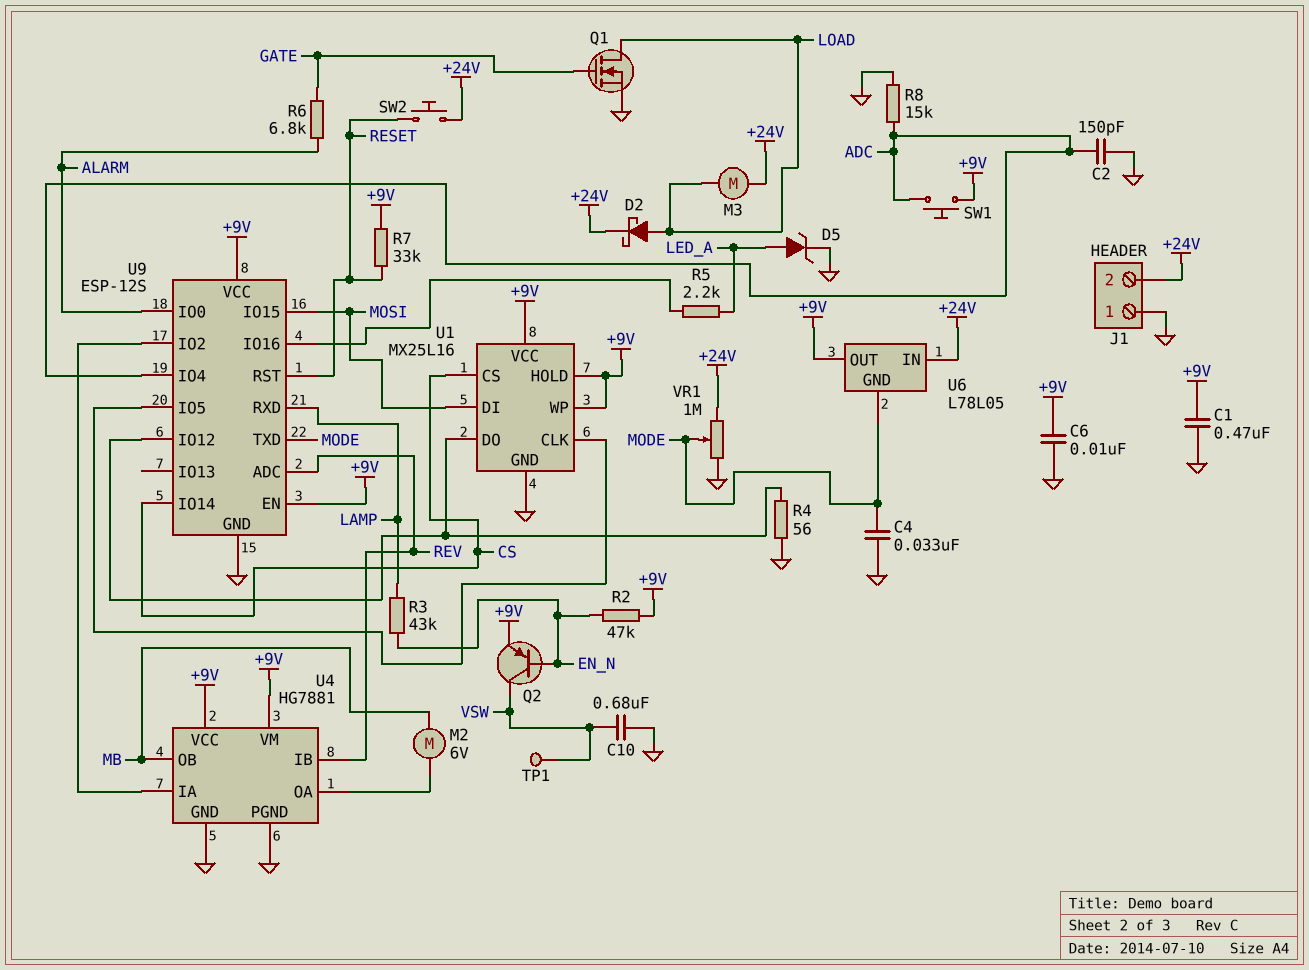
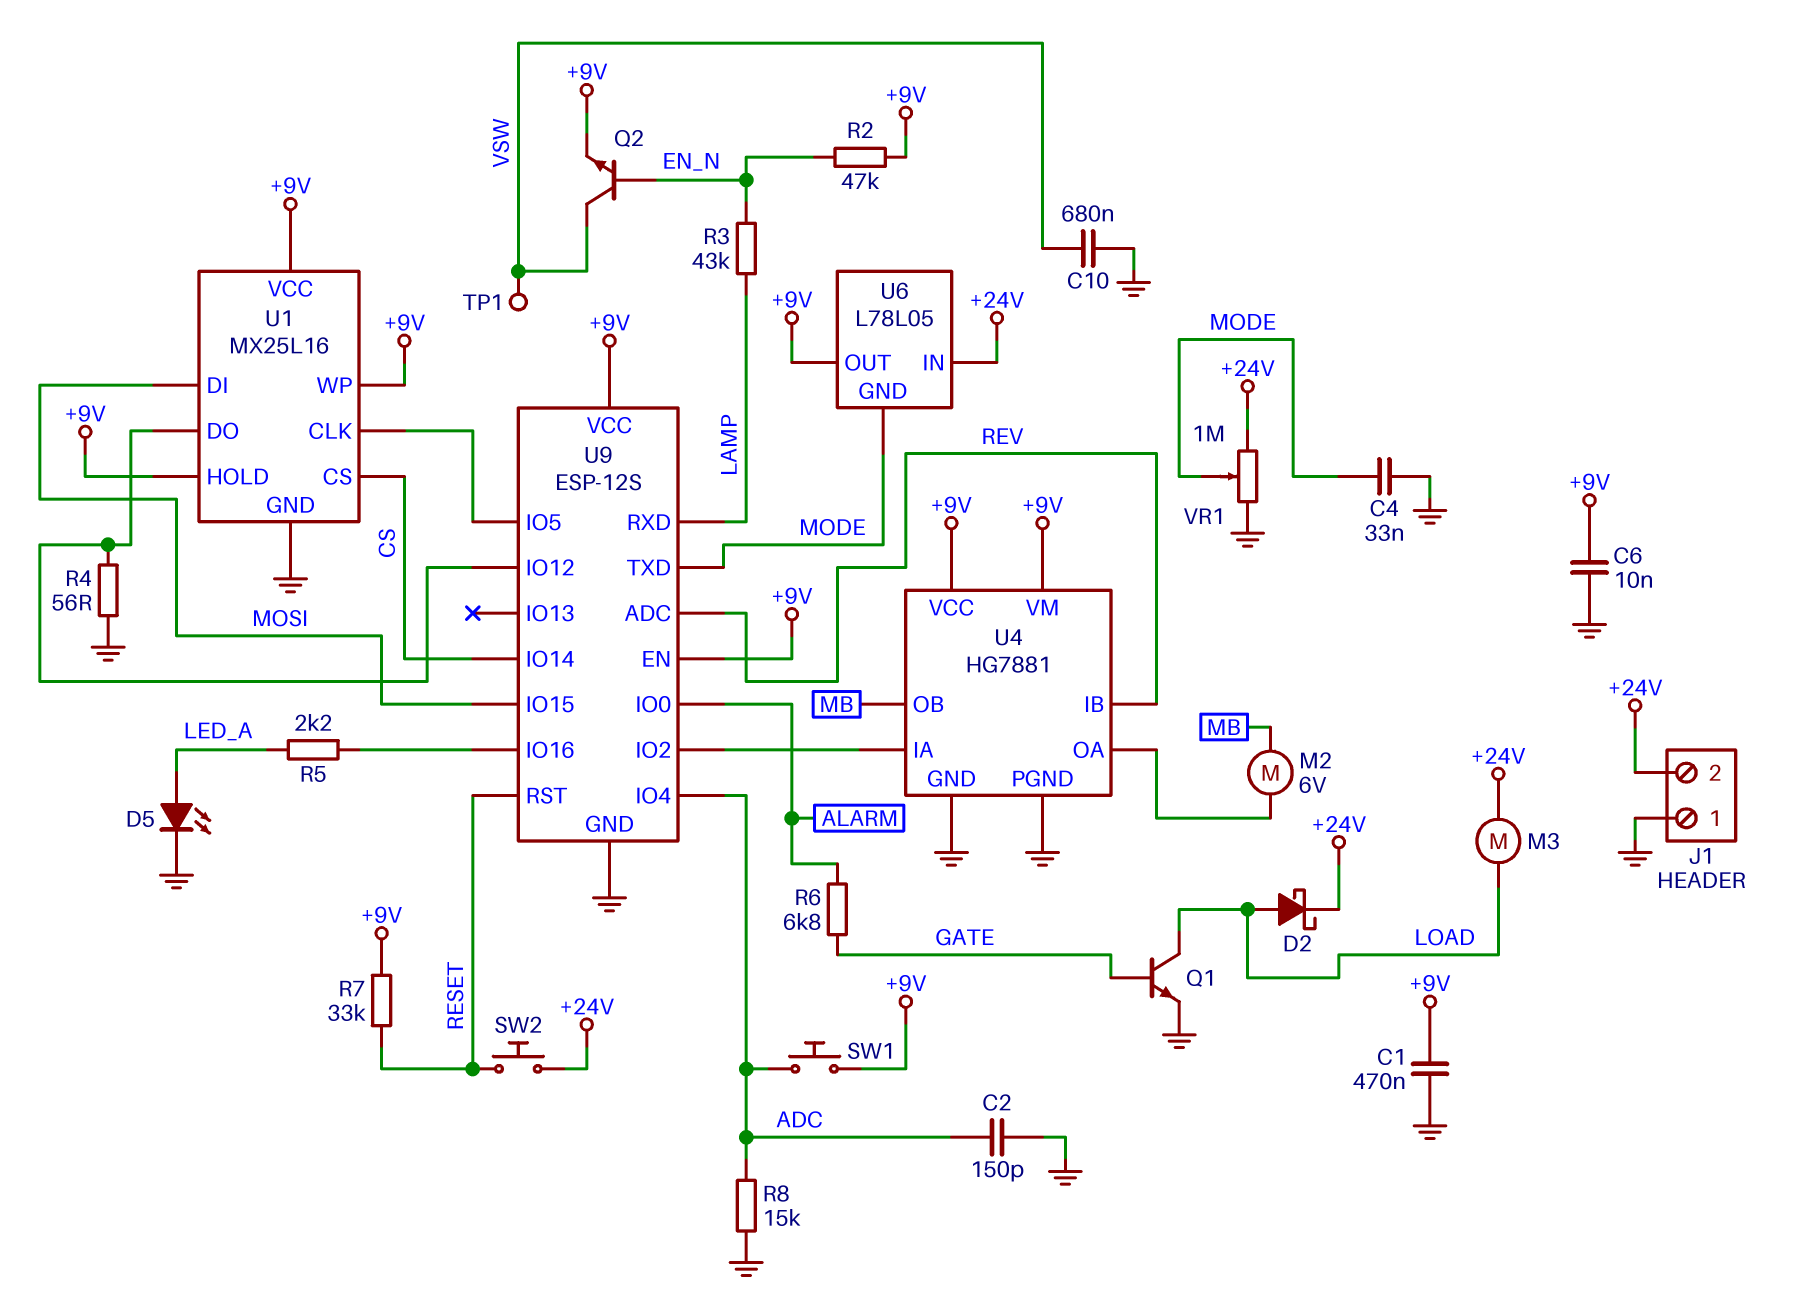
D5: zener (A LED_A, K GND) -> LED (A LED_A, K GND)
Q1: NMOS (G GATE, D LOAD, S GND) -> NPN (B GATE, C LOAD, E GND)
Q2: PNP (B EN_N, C VSW, E +9V) -> NPN (B EN_N, C VSW, E +9V)

